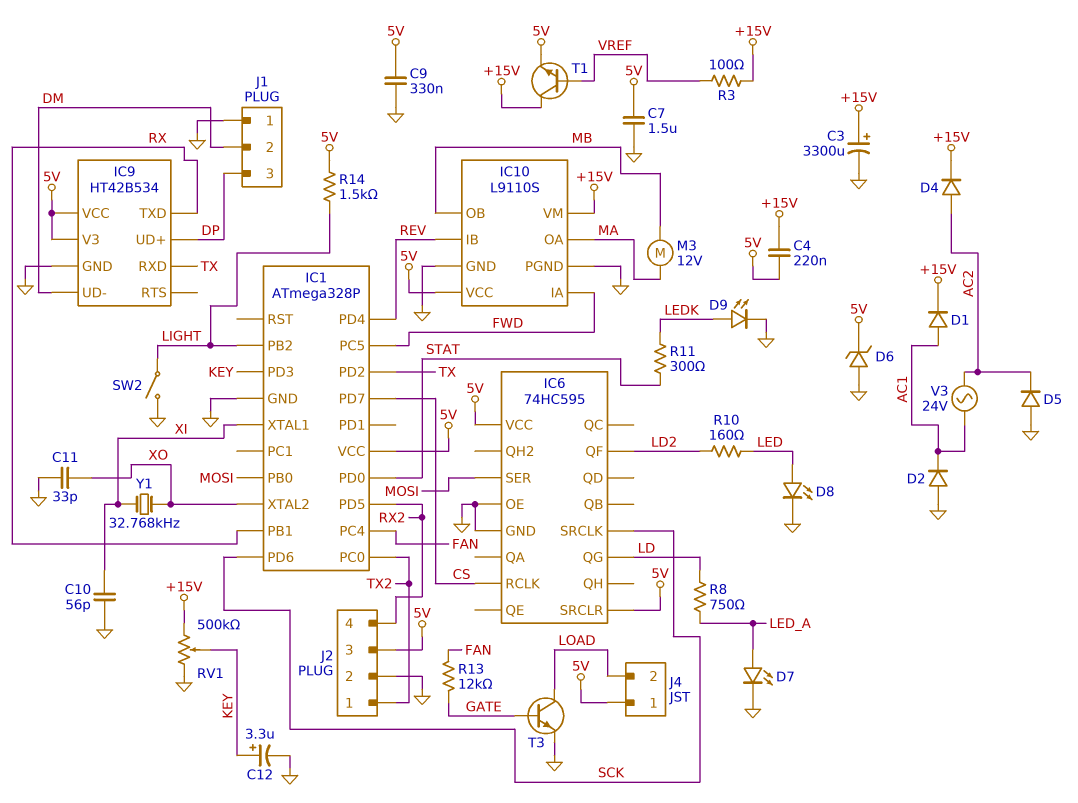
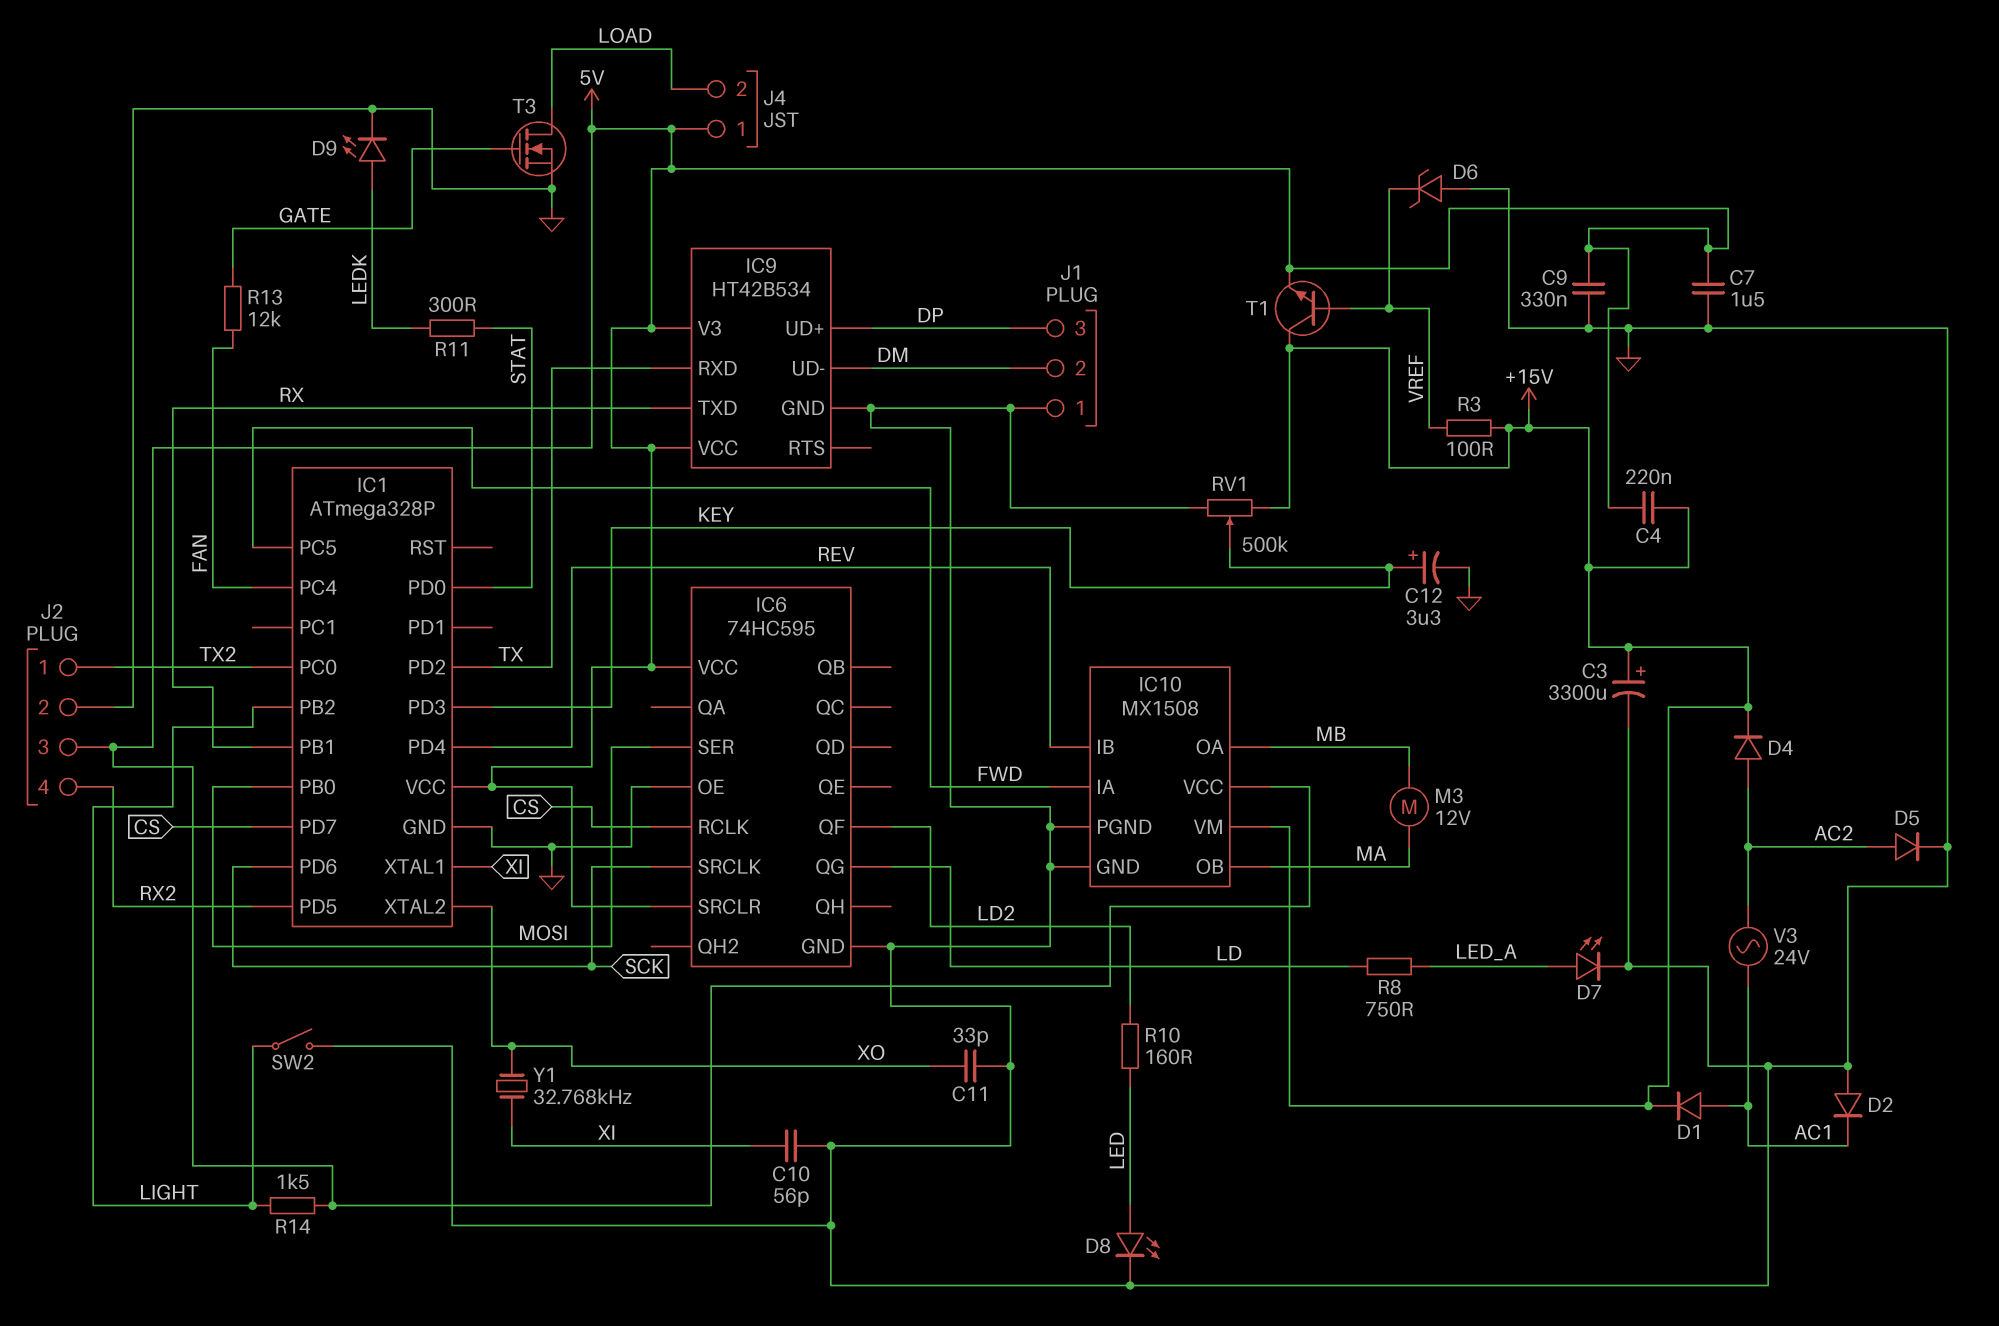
D5: diode (A GND, K AC2) -> diode (A AC2, K GND)
D6: zener (A GND, K 5V) -> zener (A GND, K VREF)
IC10: L9110S -> MX1508
IC10 pin OA: MA -> MB
IC10 pin OB: MB -> MA
T3: NPN (B GATE, C LOAD, E GND) -> NMOS (G GATE, D LOAD, S GND)

